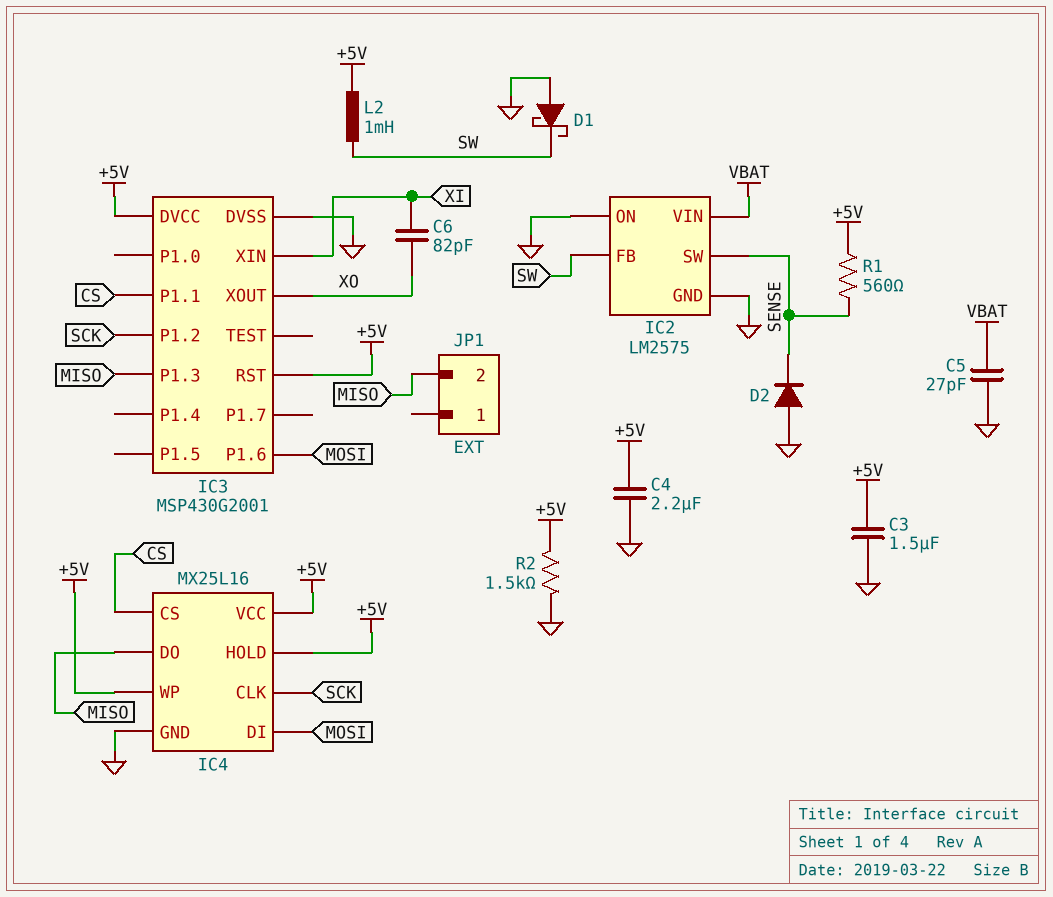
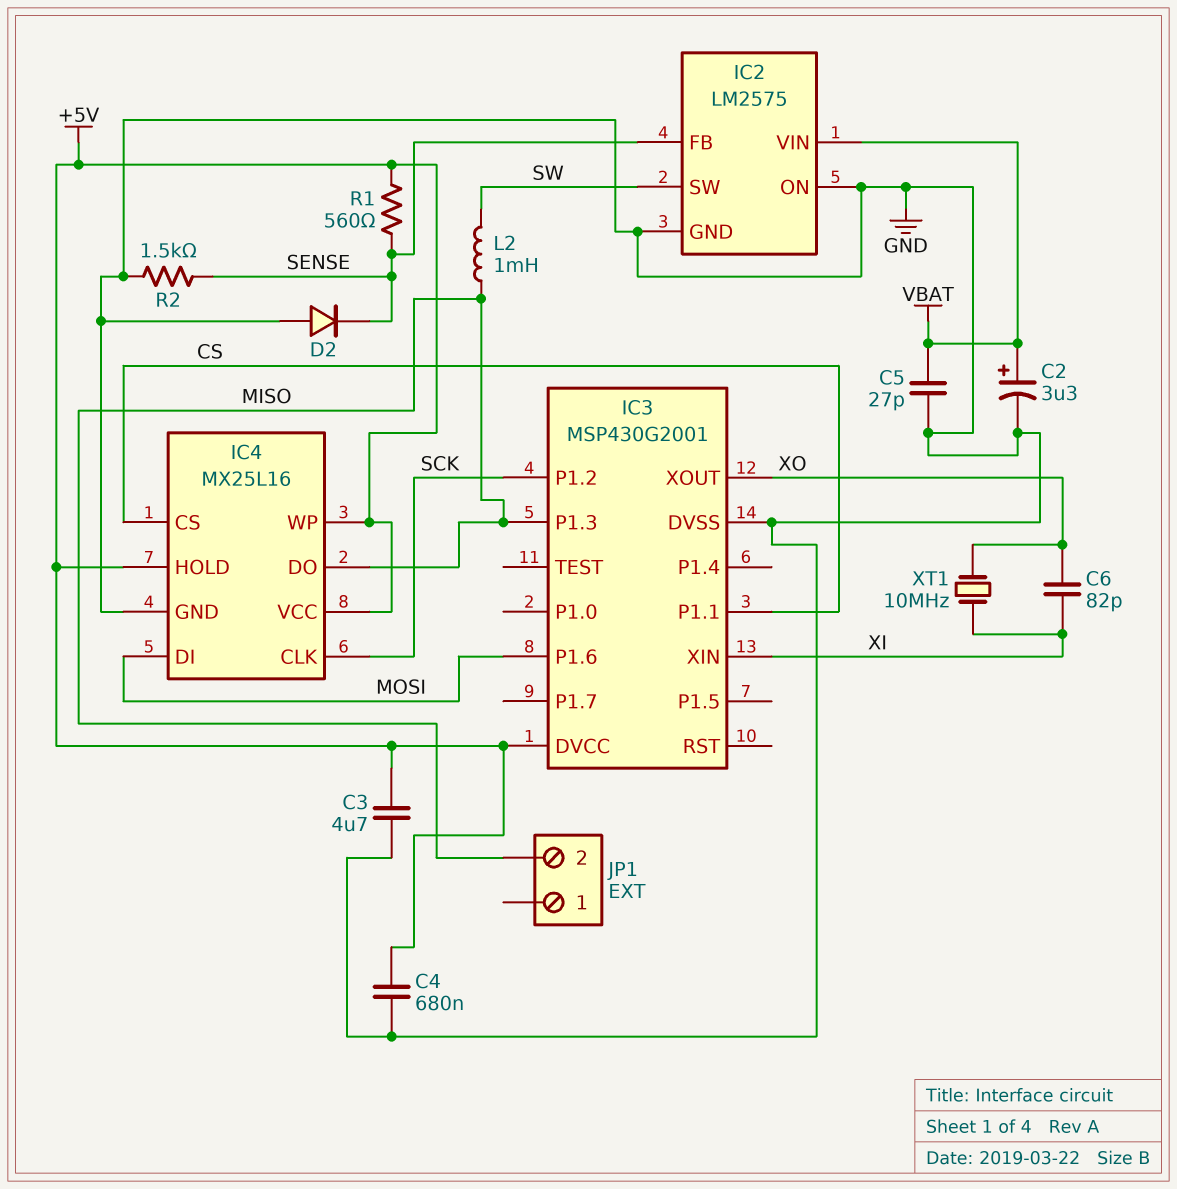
C2: none -> 3.3uF (plus VBAT, minus GND)
C3: 1.5uF (+5V, GND) -> 4.7uF (+5V, GND)
C4: 2.2uF (+5V, GND) -> 680nF (+5V, GND)
D1: schottky (A GND, K SW) -> none
IC2 pin FB: SW -> SENSE
IC2 pin SW: SENSE -> SW
IC3 pin RST: +5V -> none
L2: 1mH (+5V, SW) -> 1mH (MISO, SW)
R2: 1.5k (+5V, GND) -> 1.5k (GND, SENSE)
XT1: none -> 10MHz (XI, XO)

